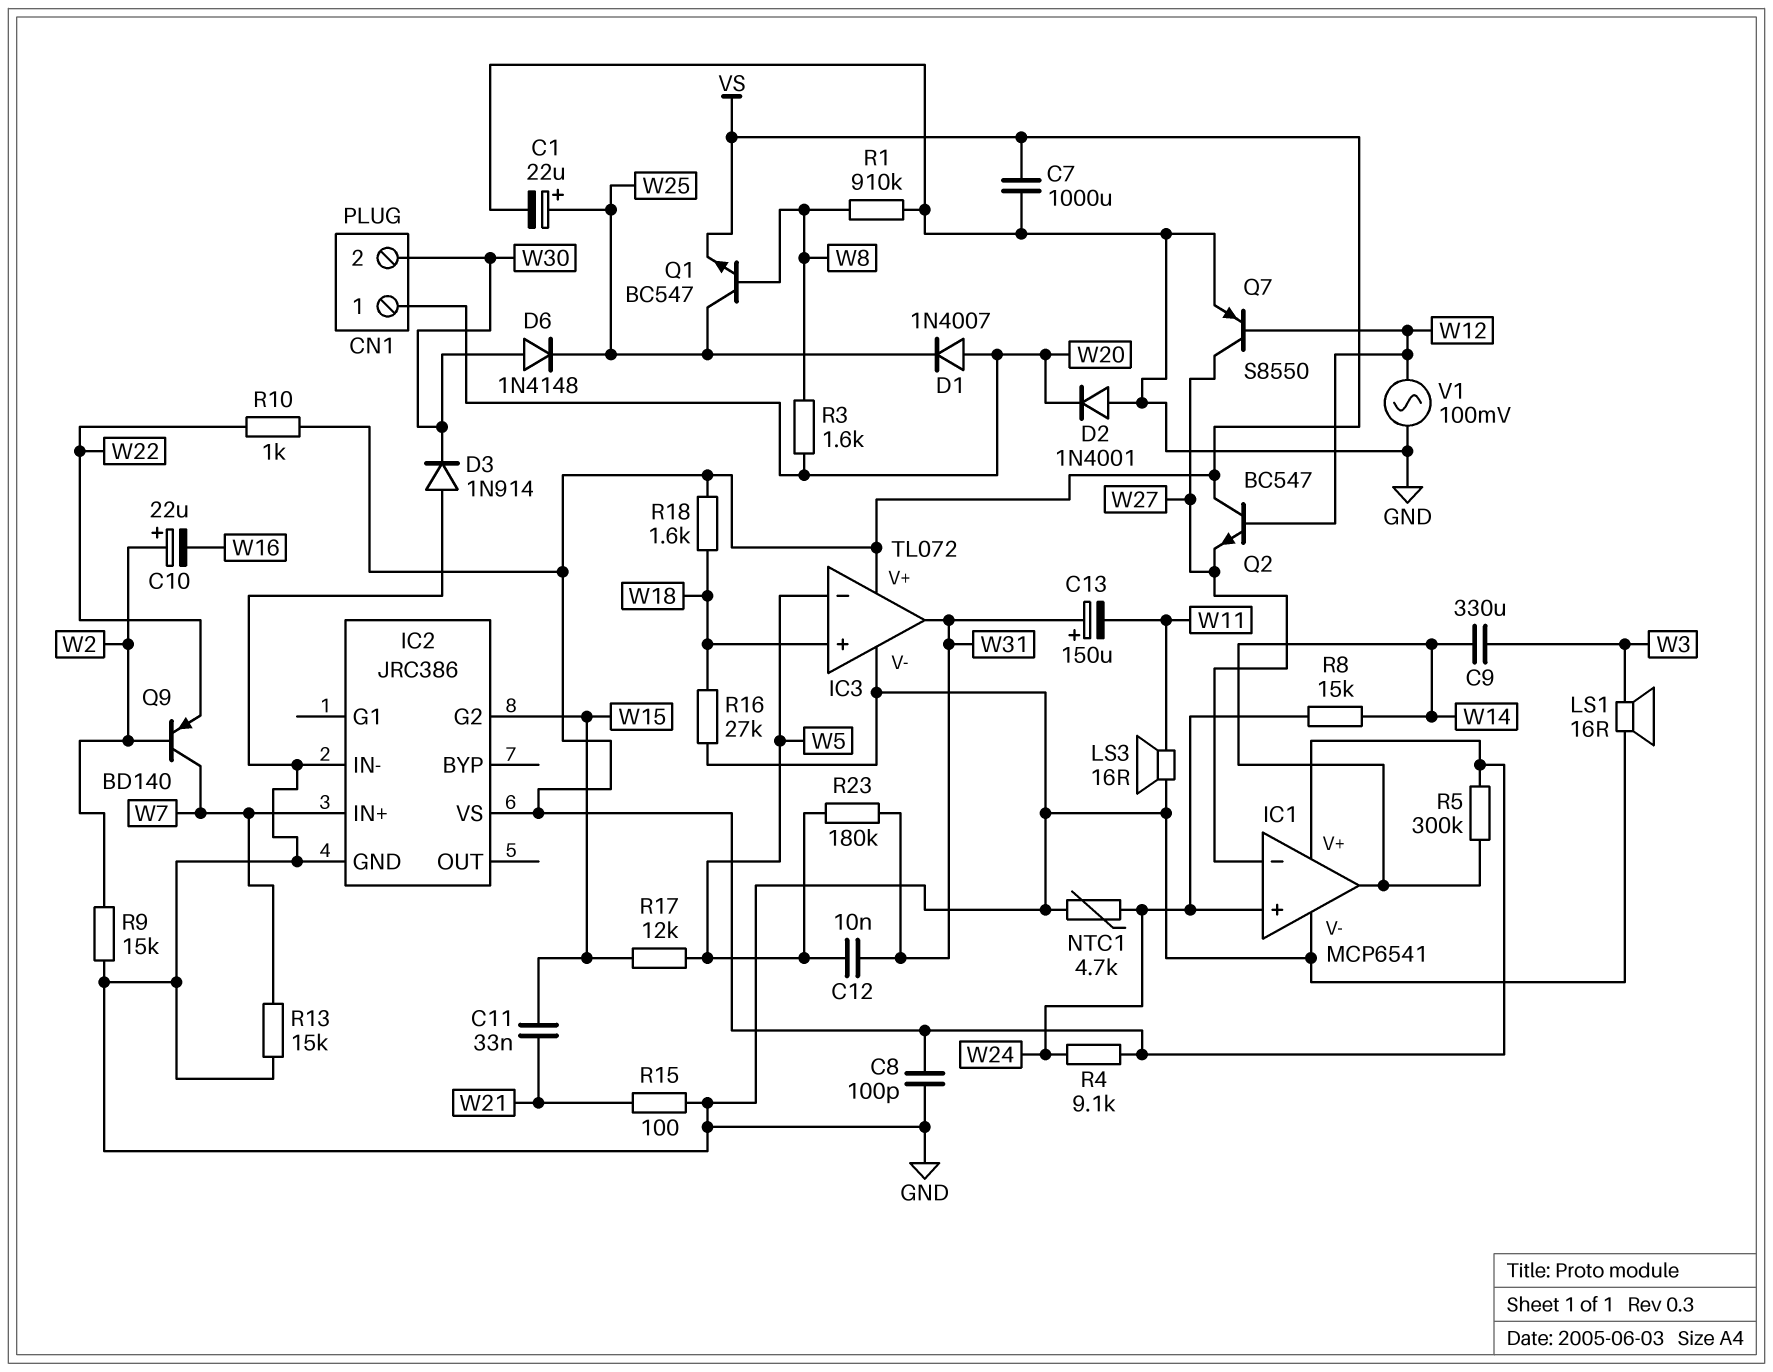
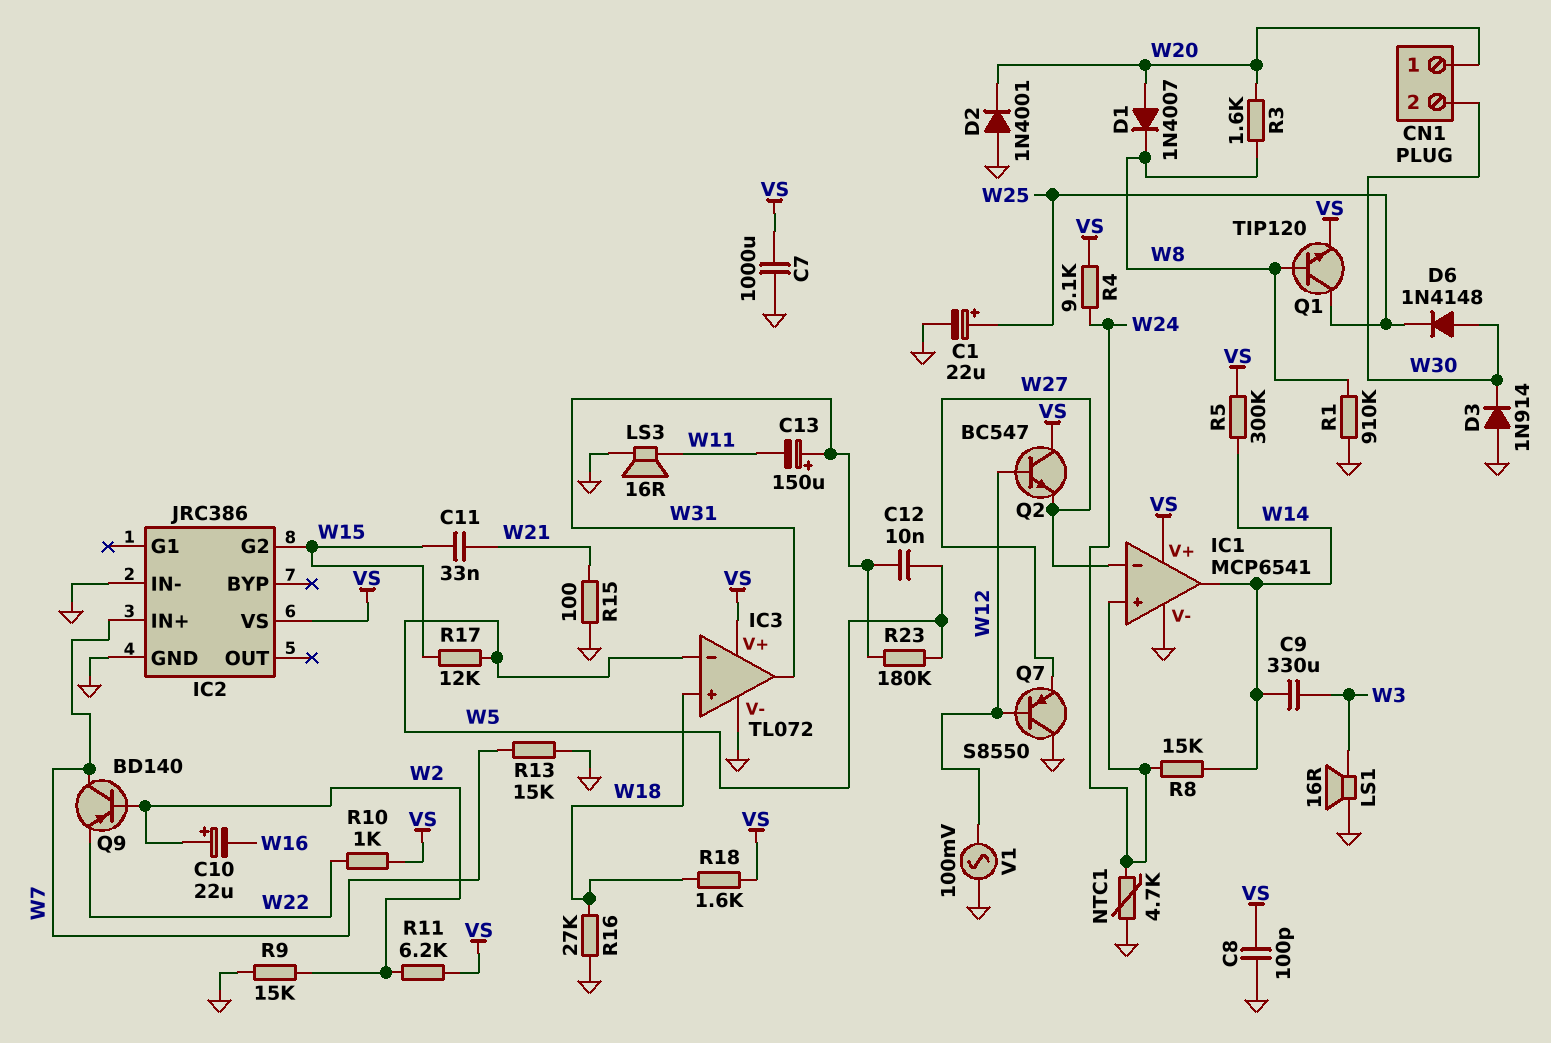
D1: diode 1N4007 (A W20, K W25) -> diode 1N4007 (A W20, K W8)
Q1: NPN BC547 (B W8, C W25, E VS) -> NPN TIP120 (B W8, C W25, E VS)
Q7: PNP S8550 (B W12, C W27, E GND) -> PNP S8550 (B W12, C GND, E W27)
R11: none -> 6.2k (VS, W2)

